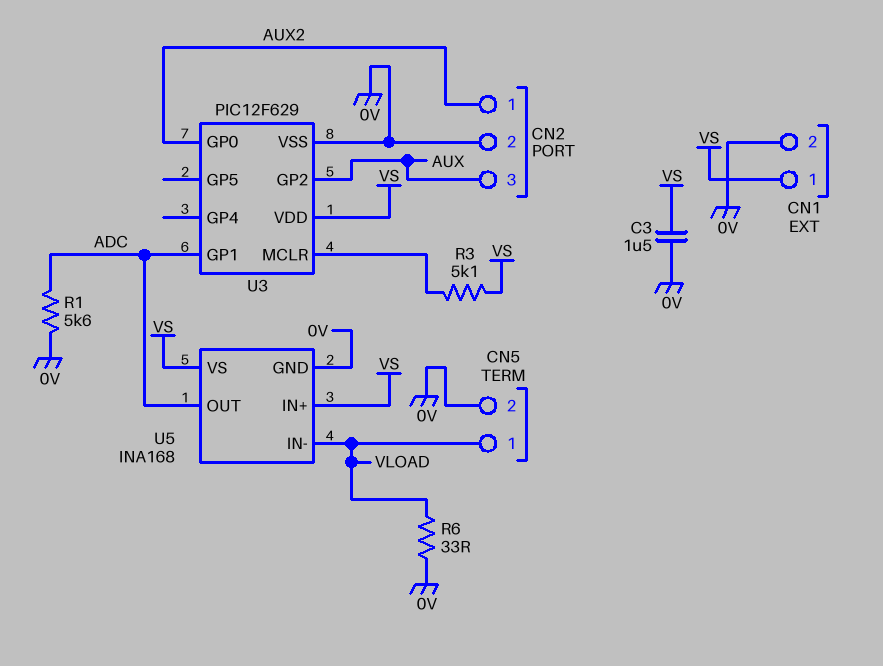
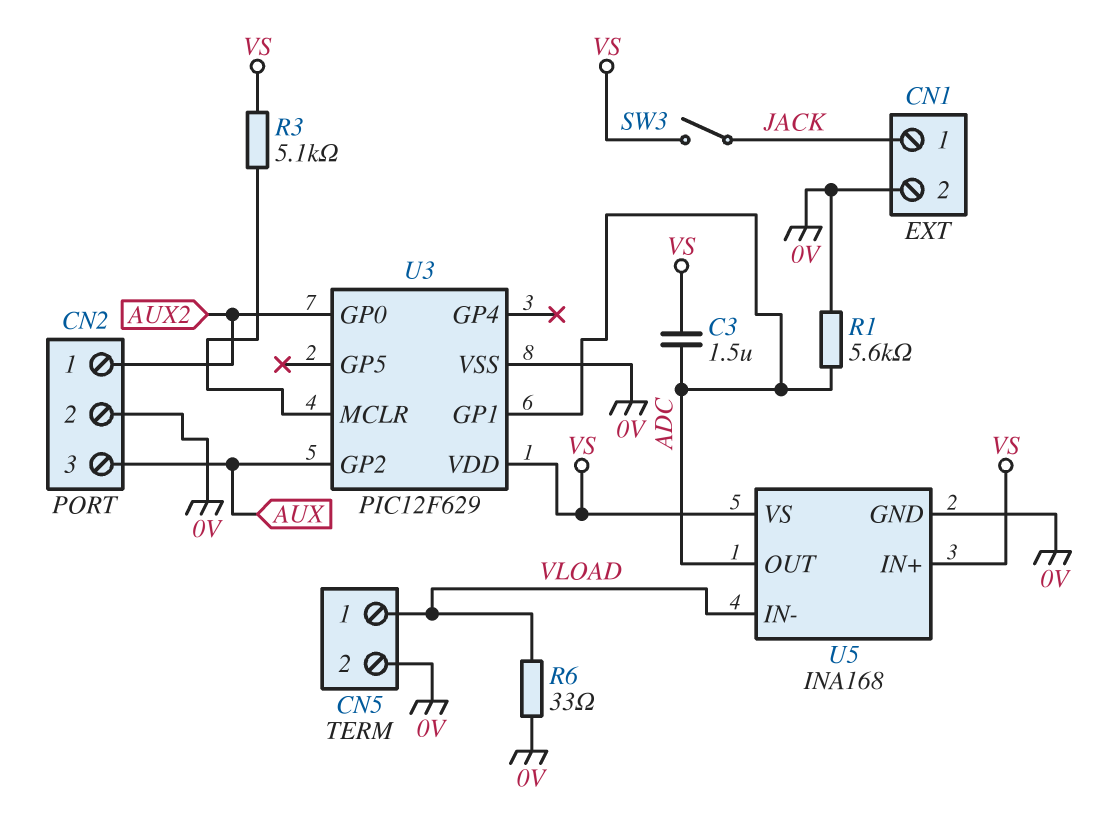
C3: 1.5uF (0V, VS) -> 1.5uF (ADC, VS)
CN1 pin 1: VS -> JACK
SW3: none -> switch (JACK, VS)

